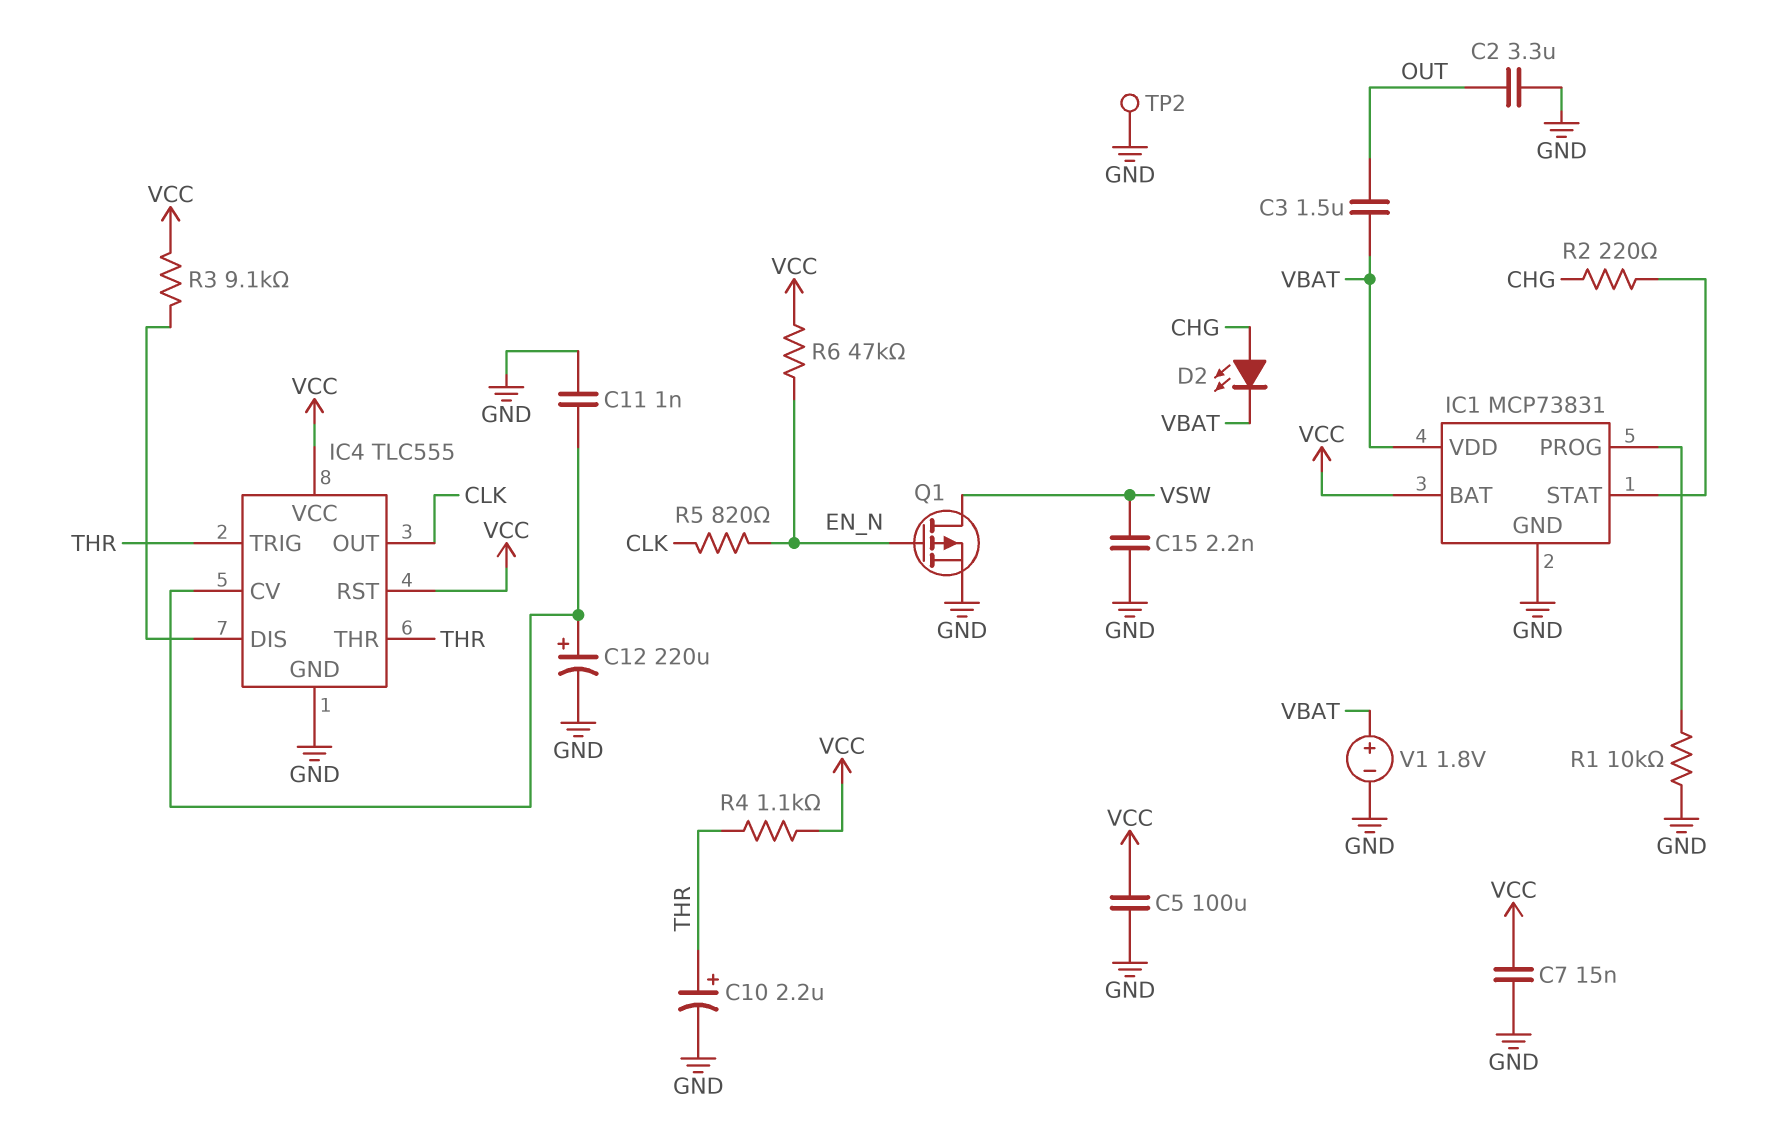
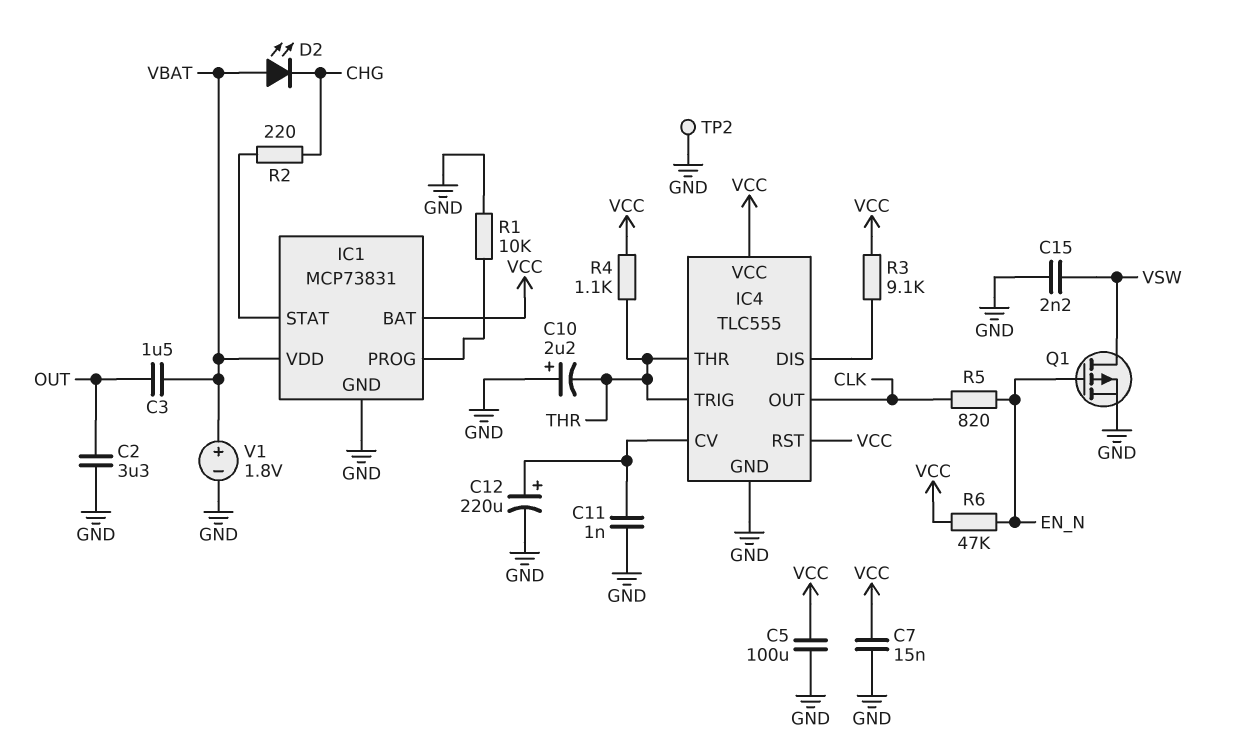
C10: 2.2uF (plus THR, minus GND) -> 2.2uF (plus GND, minus THR)
D2: LED (A CHG, K VBAT) -> LED (A VBAT, K CHG)

